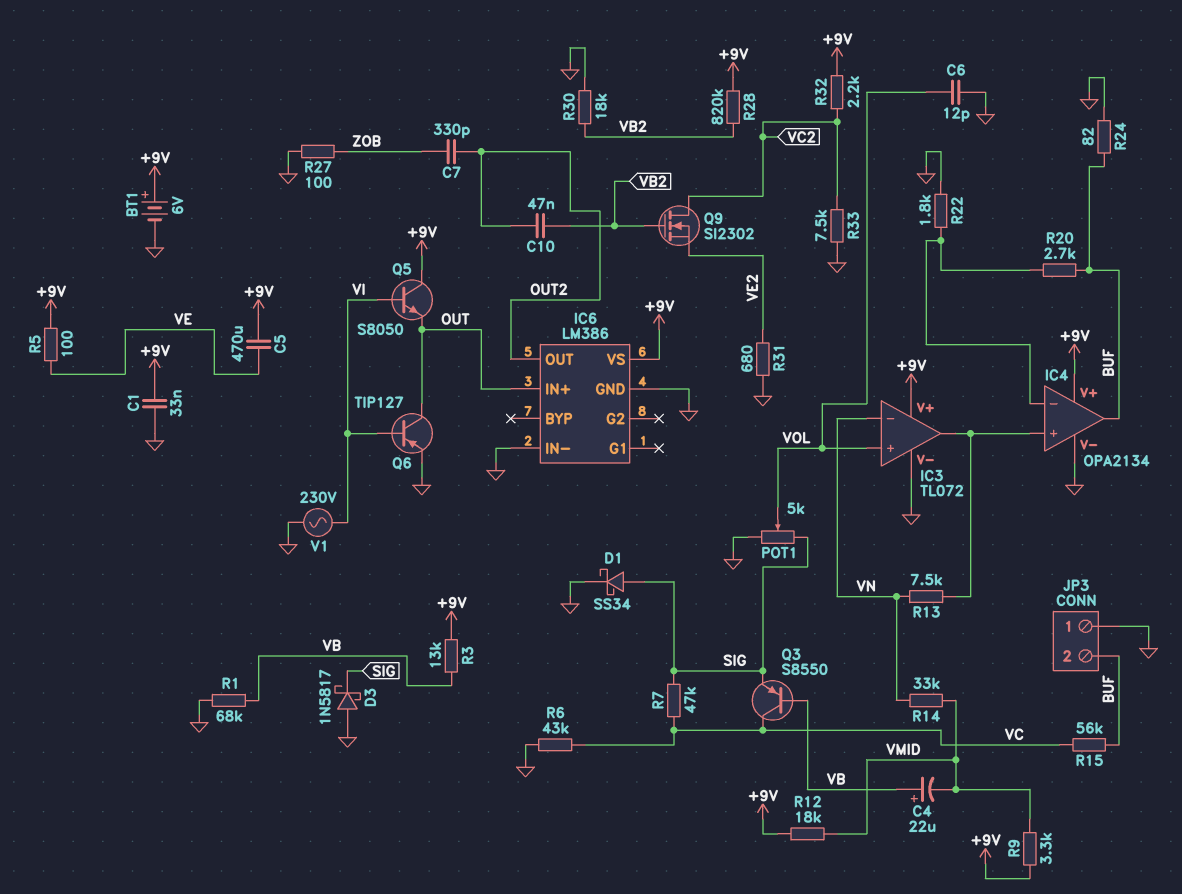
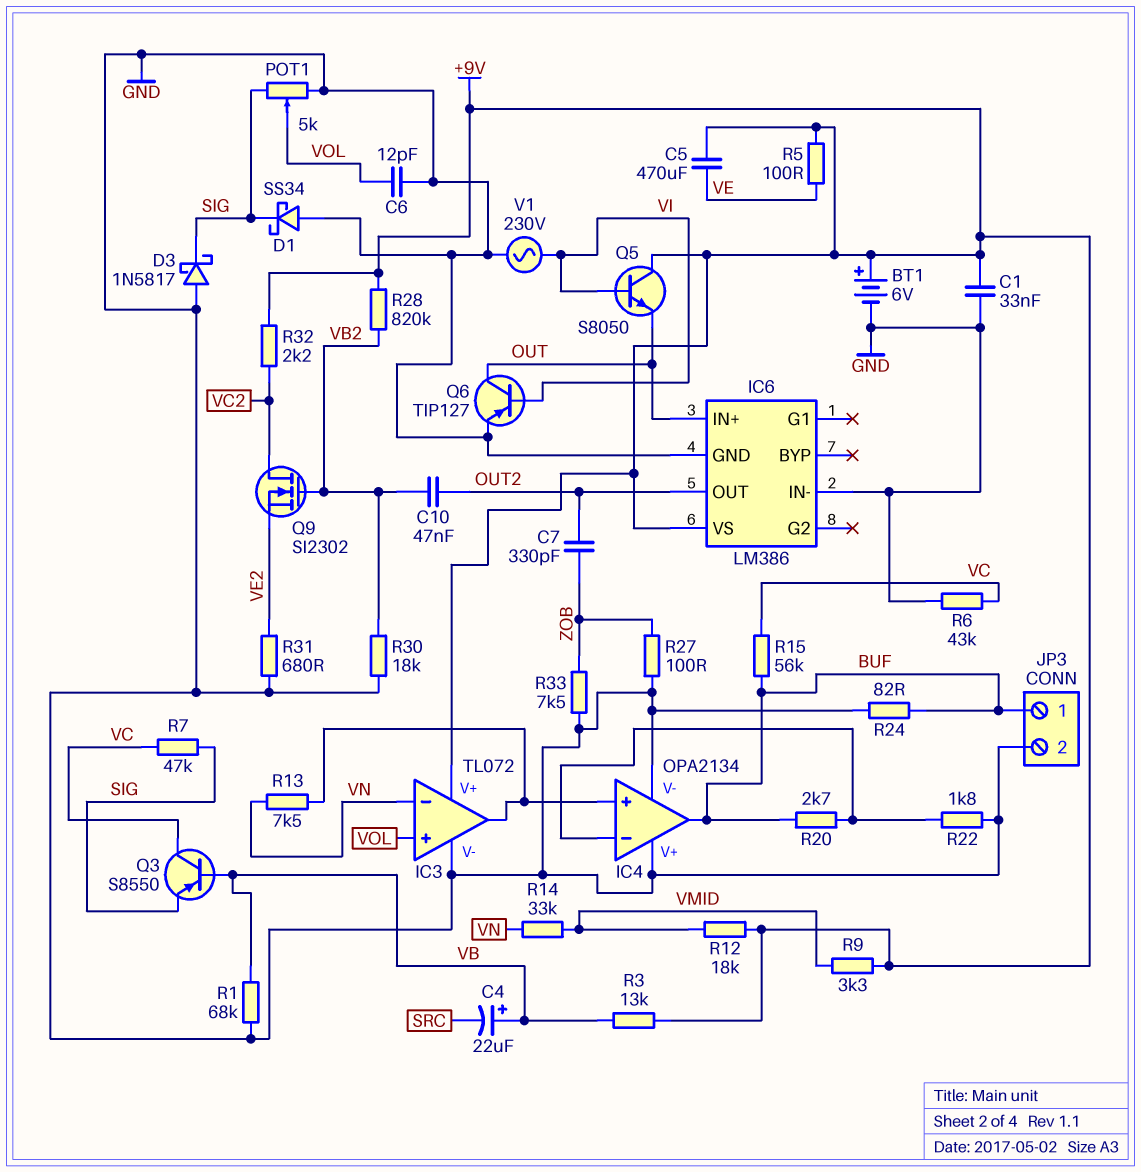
C4: 22uF (plus VB, minus VMID) -> 22uF (plus VB, minus SRC)
D1: schottky SS34 (A SIG, K GND) -> schottky SS34 (A GND, K SIG)
IC4 pin V+: +9V -> GND
JP3 pin 1: GND -> BUF
JP3 pin 2: BUF -> GND
R33: 7.5k (GND, VC2) -> 7.5k (GND, ZOB)

